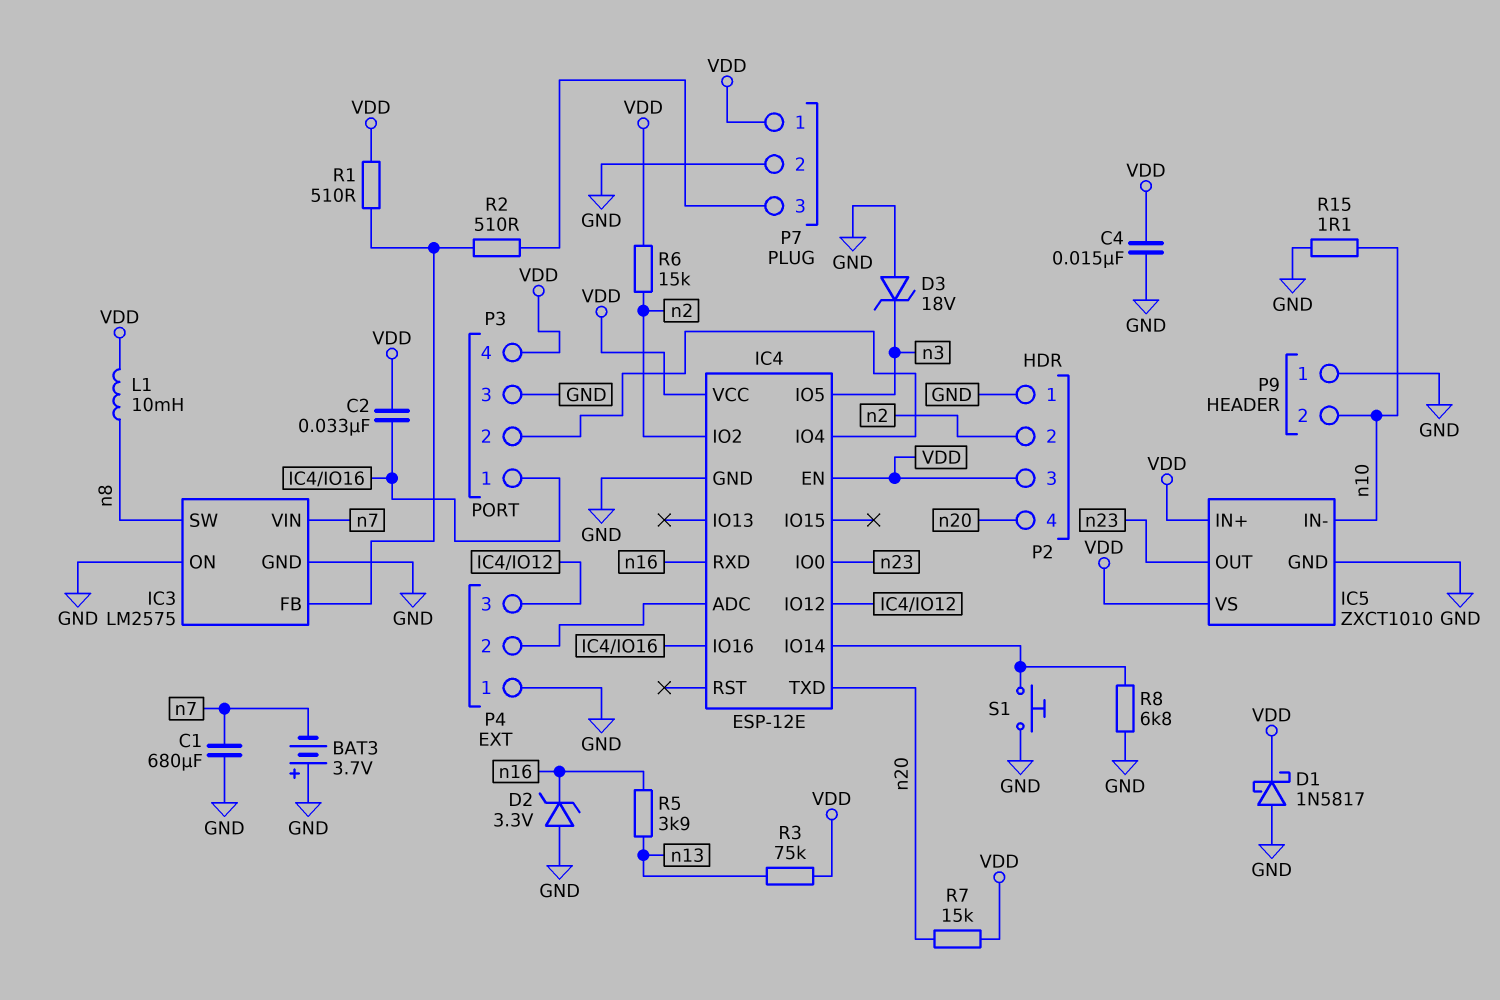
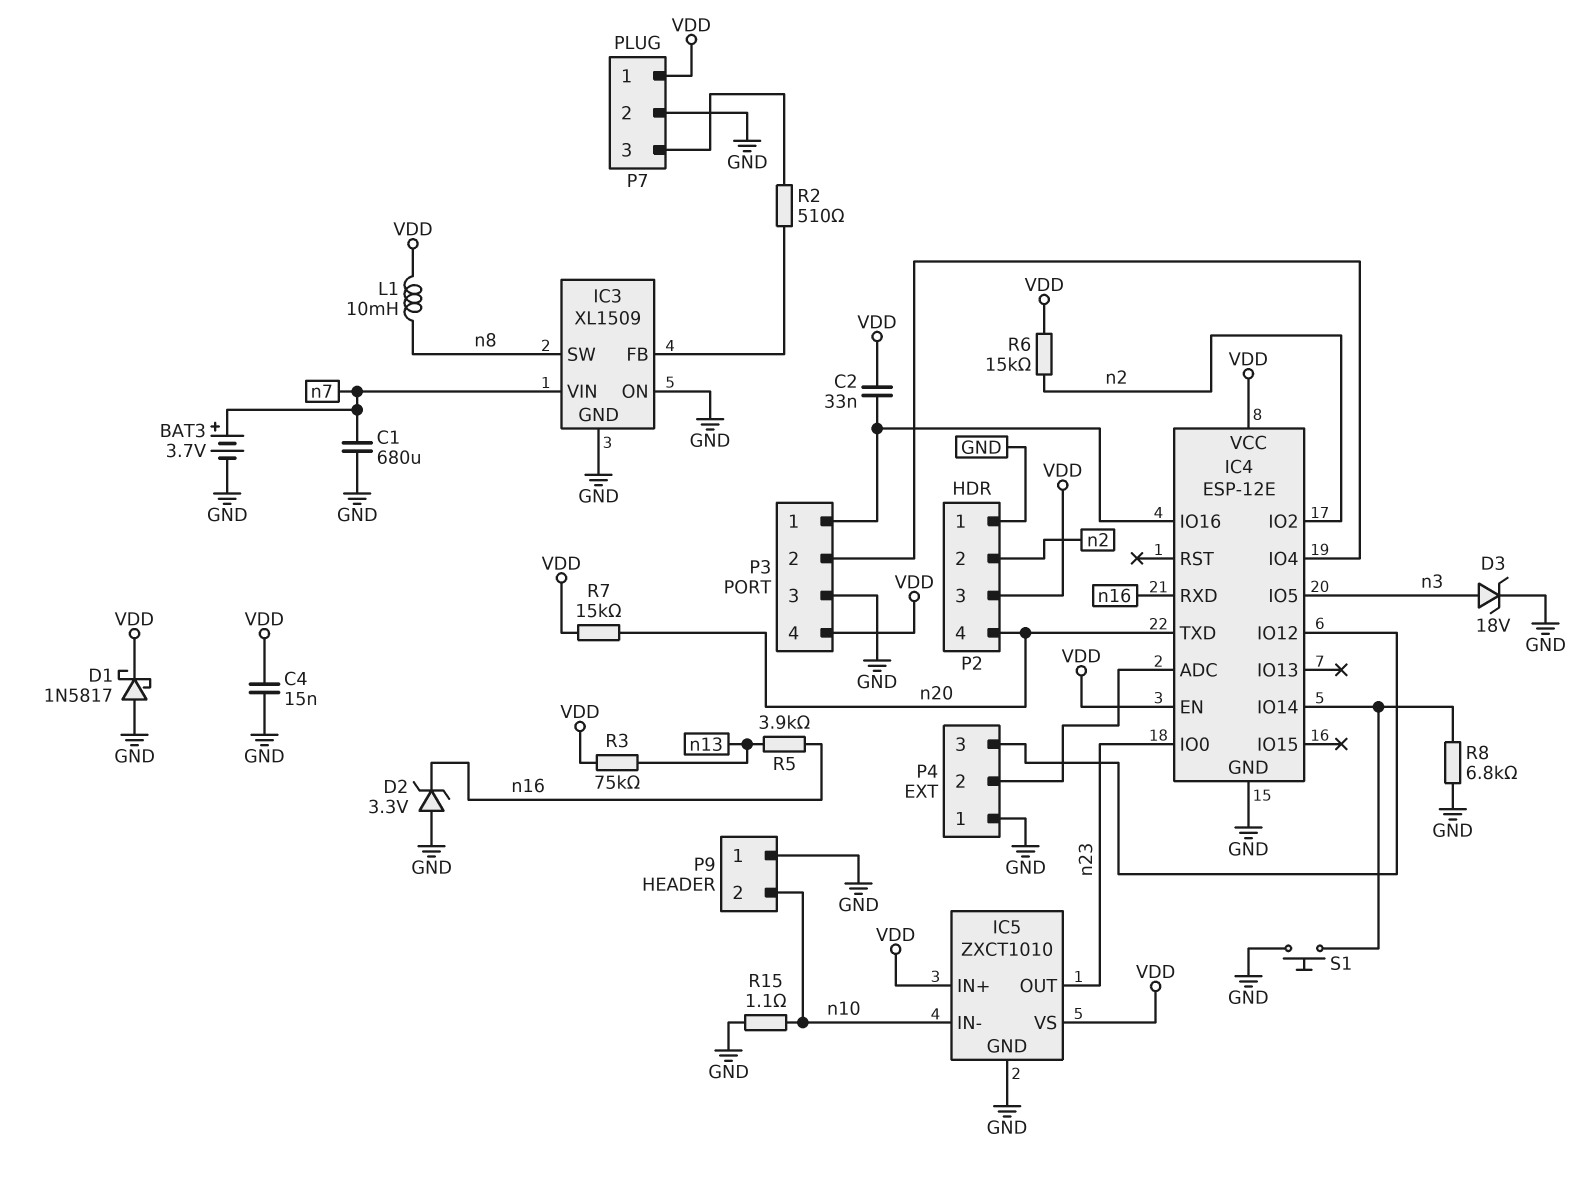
BAT3: 3.7V (plus GND, minus n7) -> 3.7V (plus n7, minus GND)
D3: zener 18V (A GND, K n3) -> zener 18V (A n3, K GND)
IC3: LM2575 -> XL1509
R1: 510 (IC3/FB, VDD) -> none

